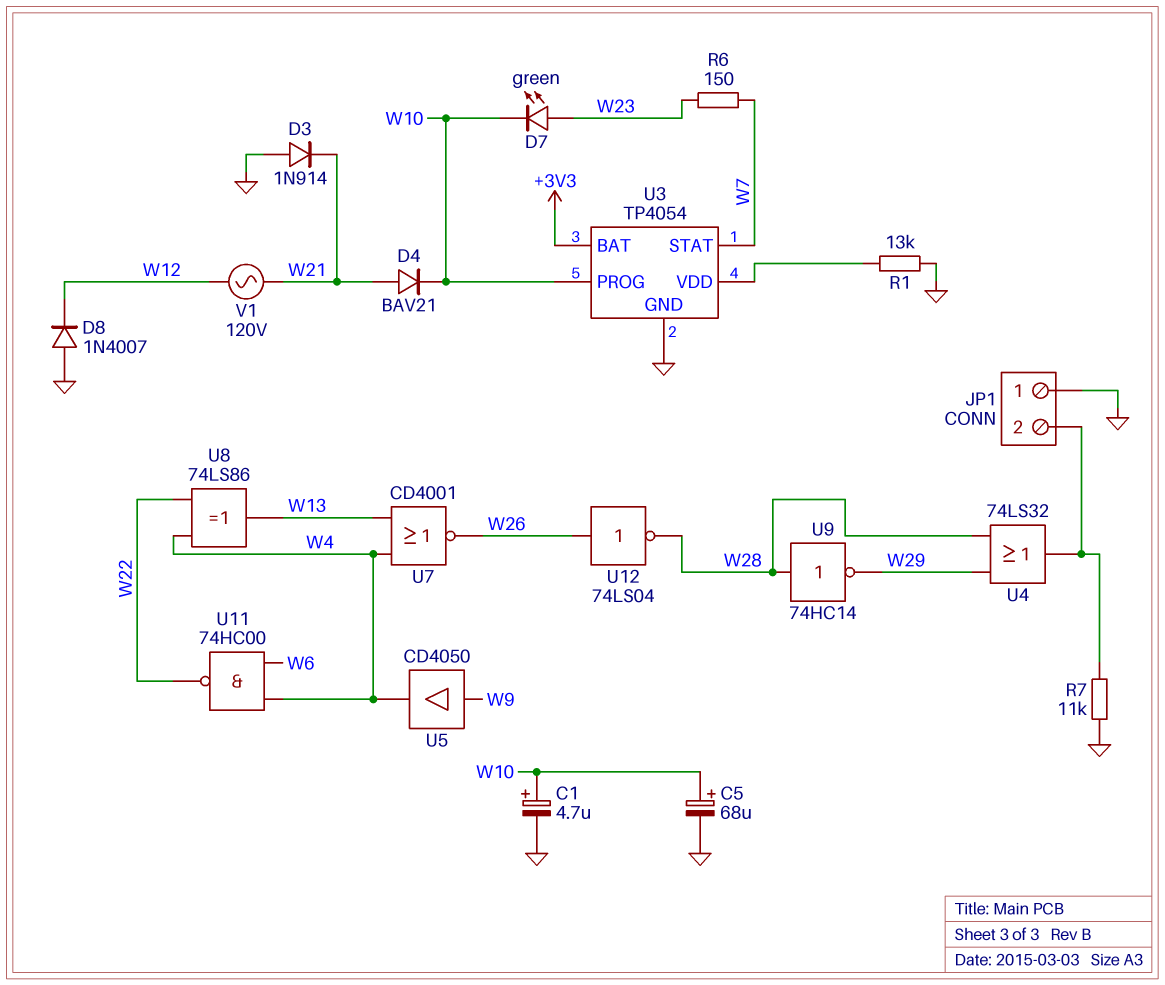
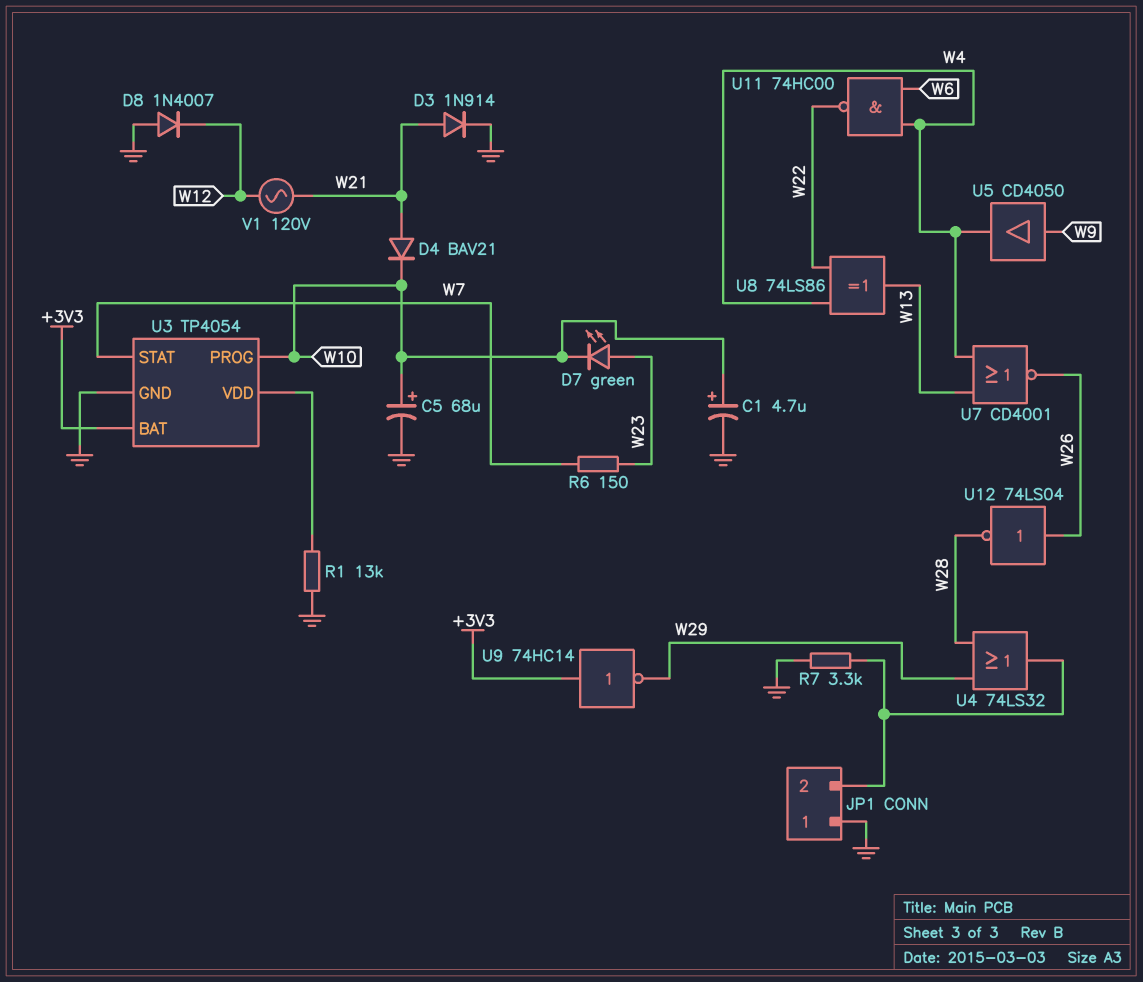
D3: diode 1N914 (A GND, K W21) -> diode 1N914 (A W21, K GND)
R7: 11k (GND, JP1/2) -> 3.3k (GND, JP1/2)
U9: NOT 74HC14 (in W28, out W29) -> NOT 74HC14 (in +3V3, out W29)

